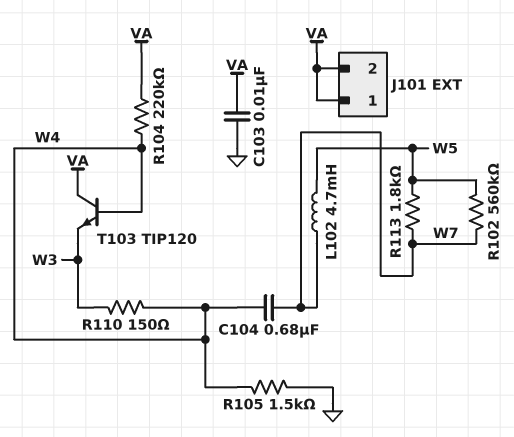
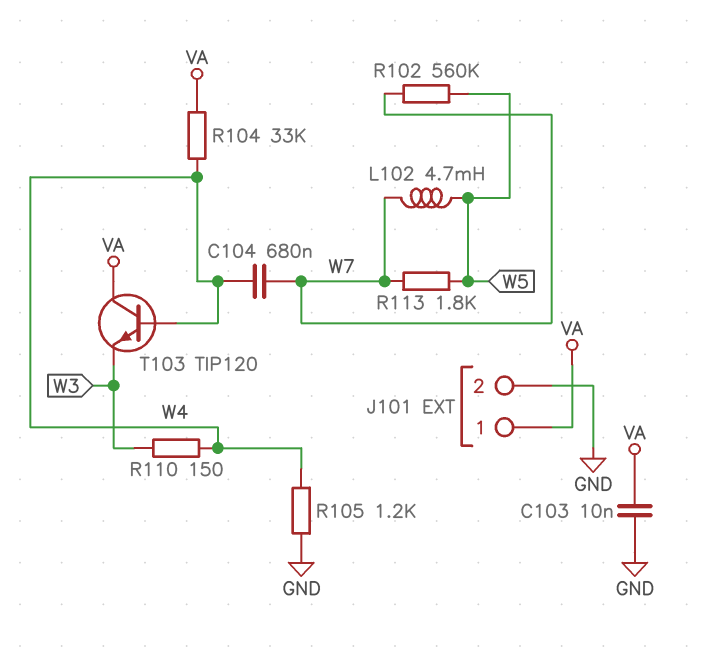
J101 pin 2: VA -> GND
R104: 220k (VA, W4) -> 33k (VA, W4)
R105: 1.5k (GND, W4) -> 1.2k (GND, W4)

